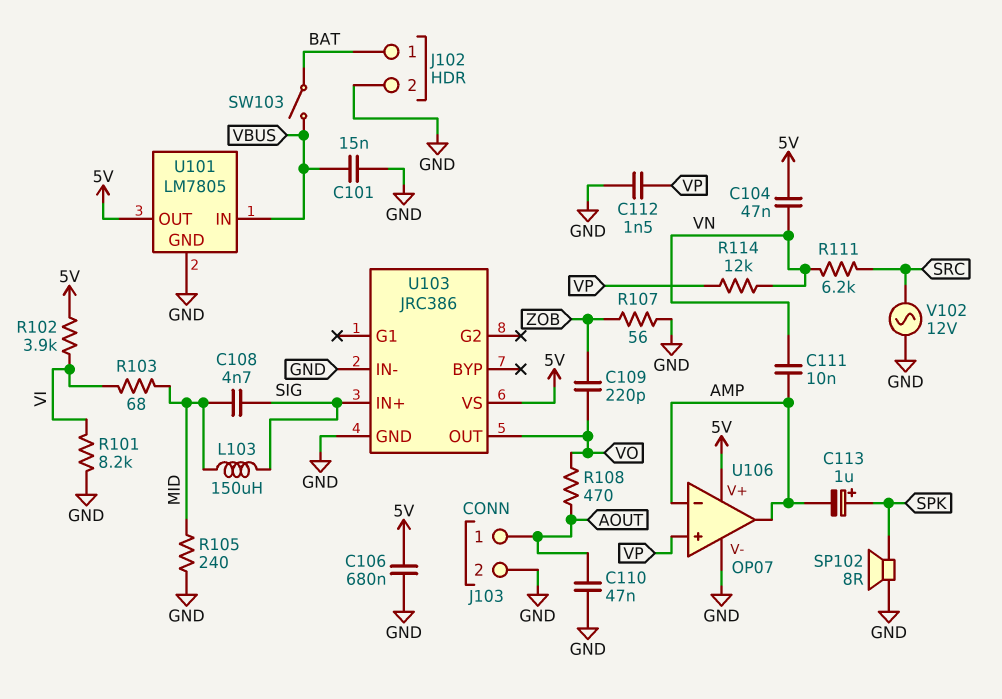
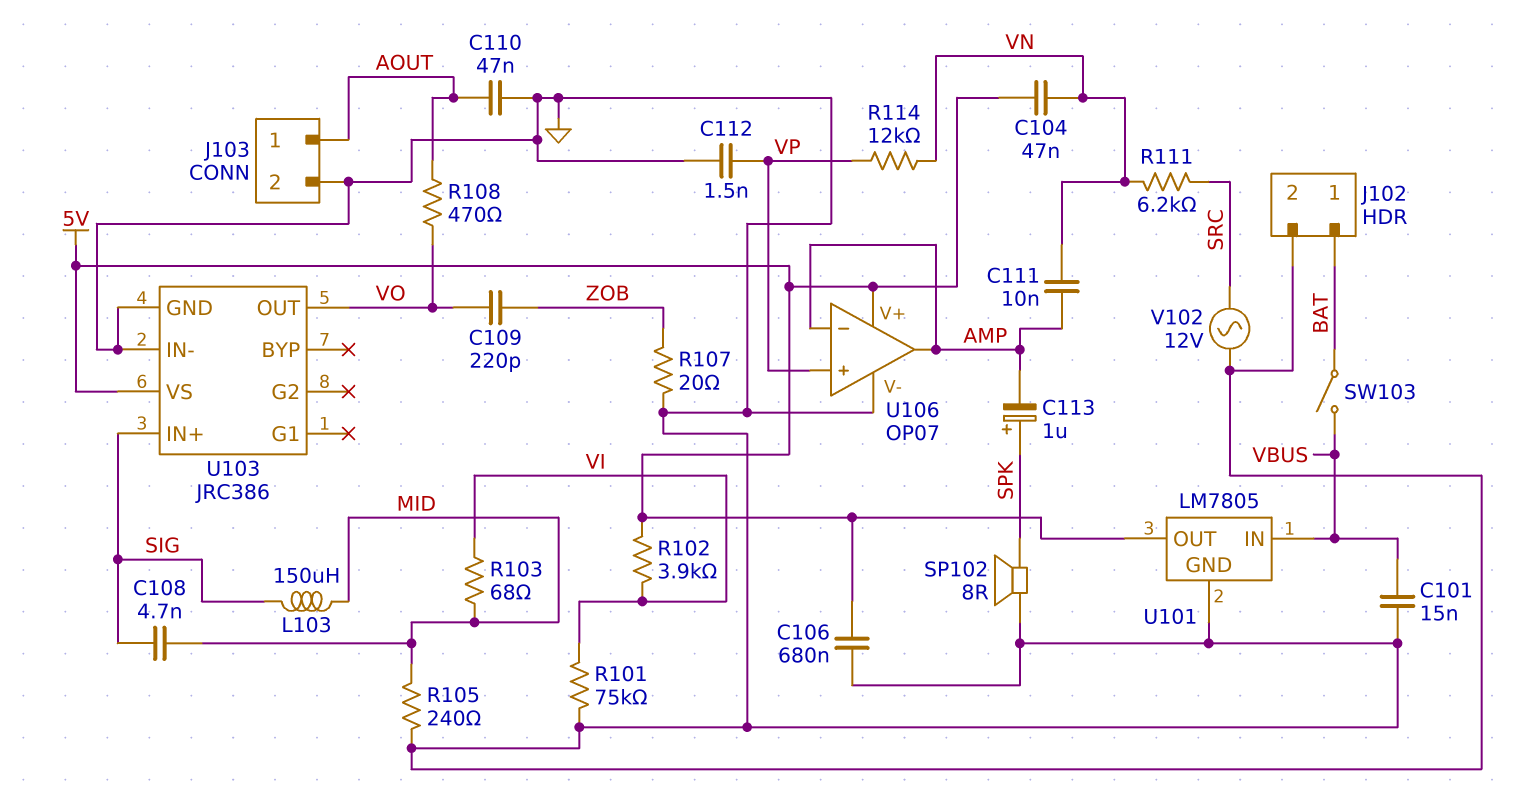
R101: 8.2k (GND, VI) -> 75k (GND, VI)
R107: 56 (GND, ZOB) -> 20 (GND, ZOB)

